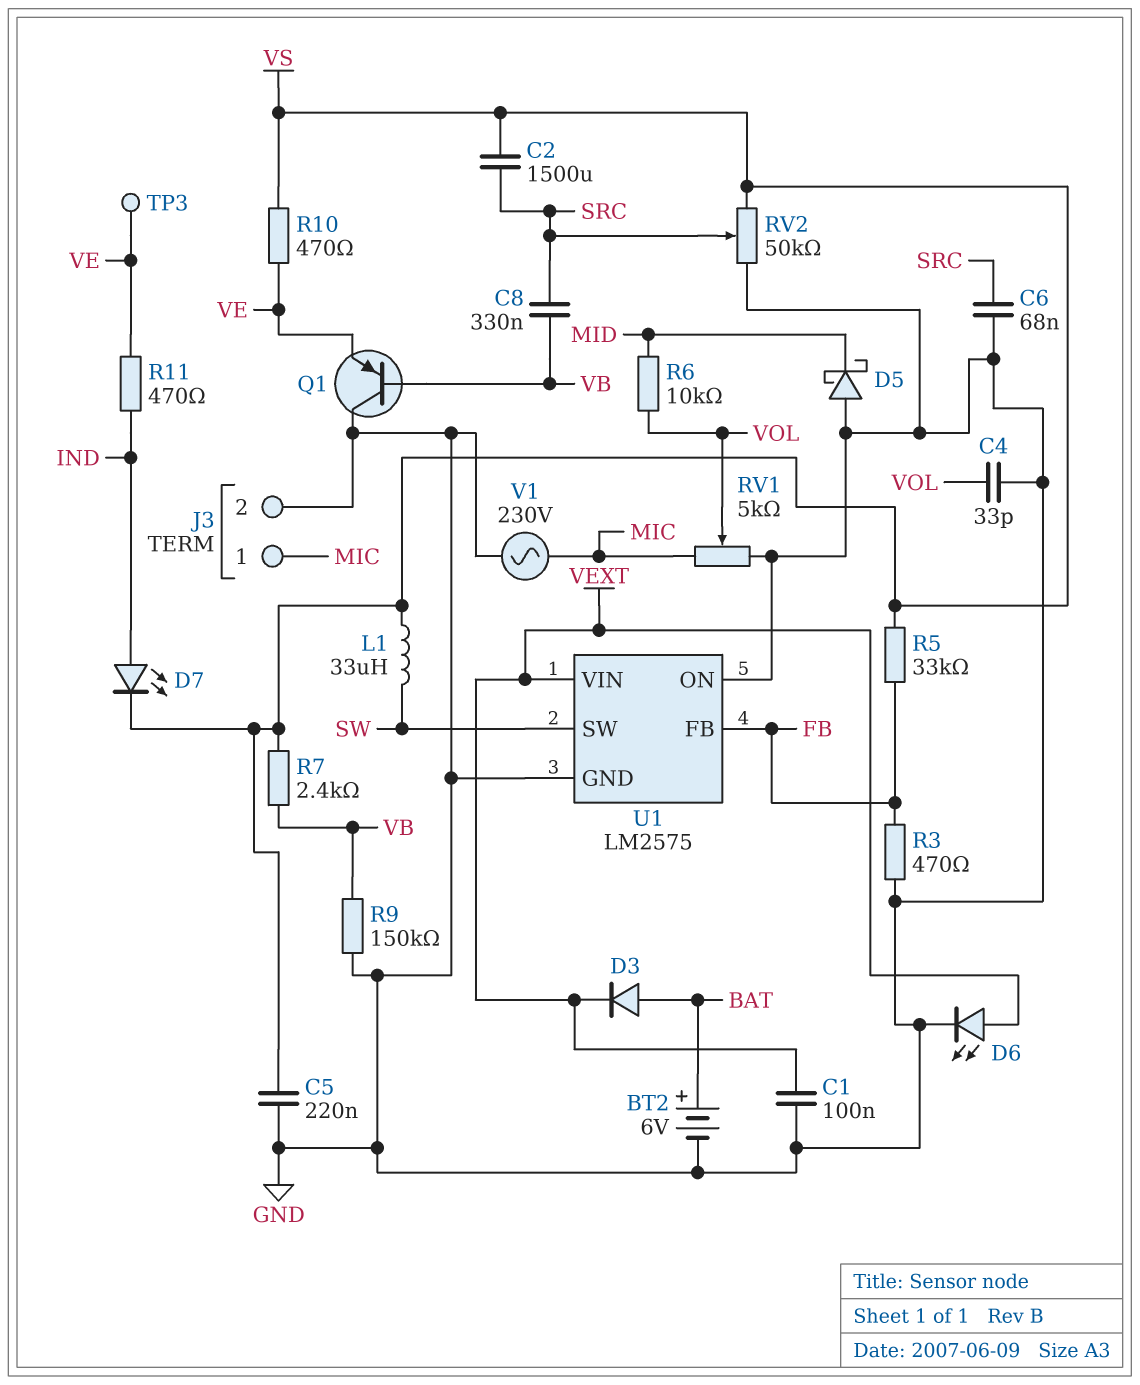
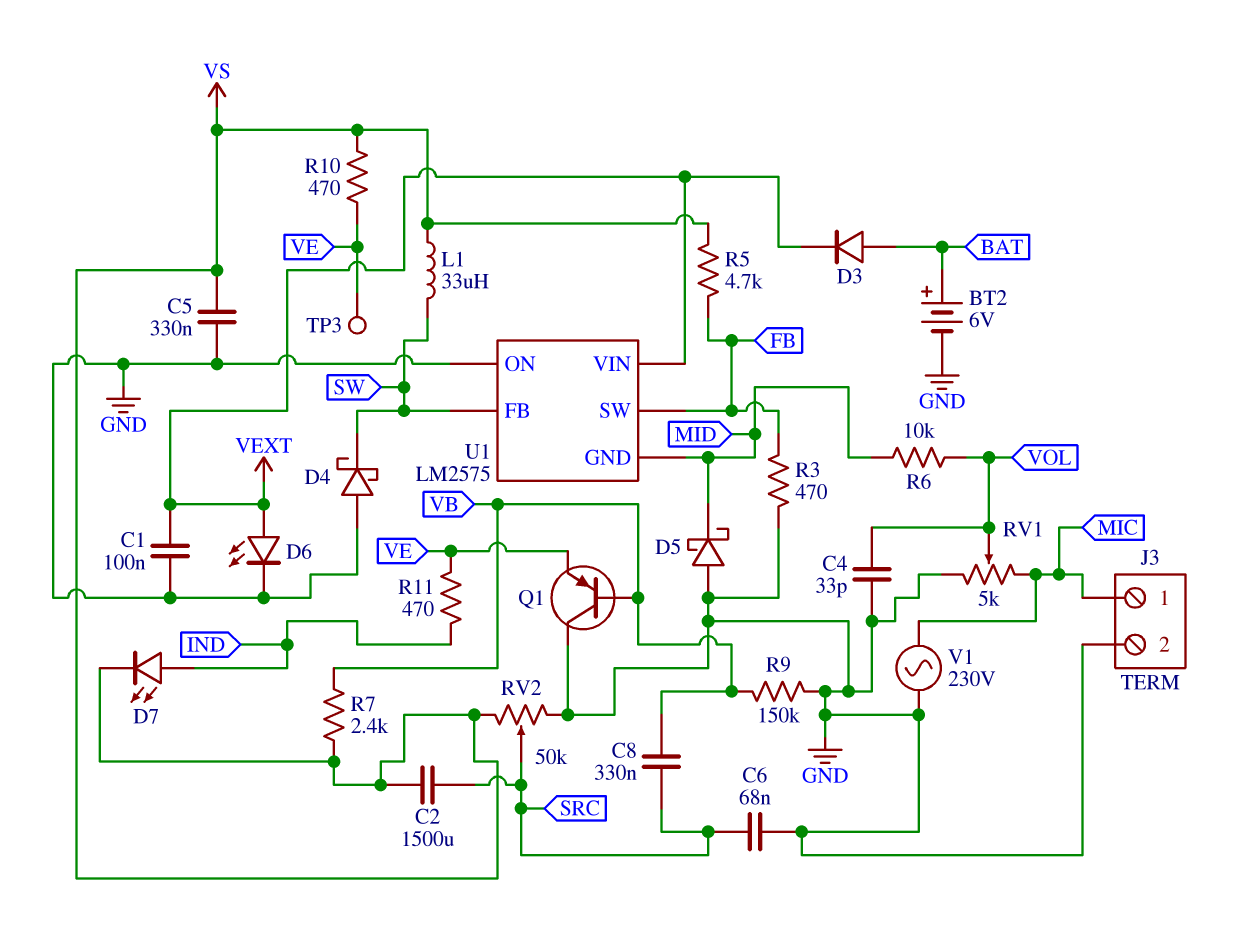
C5: 220nF (GND, VS) -> 330nF (GND, VS)
D4: none -> schottky (A GND, K SW)
R5: 33k (FB, VS) -> 4.7k (FB, VS)
U1 pin FB: FB -> SW
U1 pin GND: GND -> MID
U1 pin SW: SW -> FB

